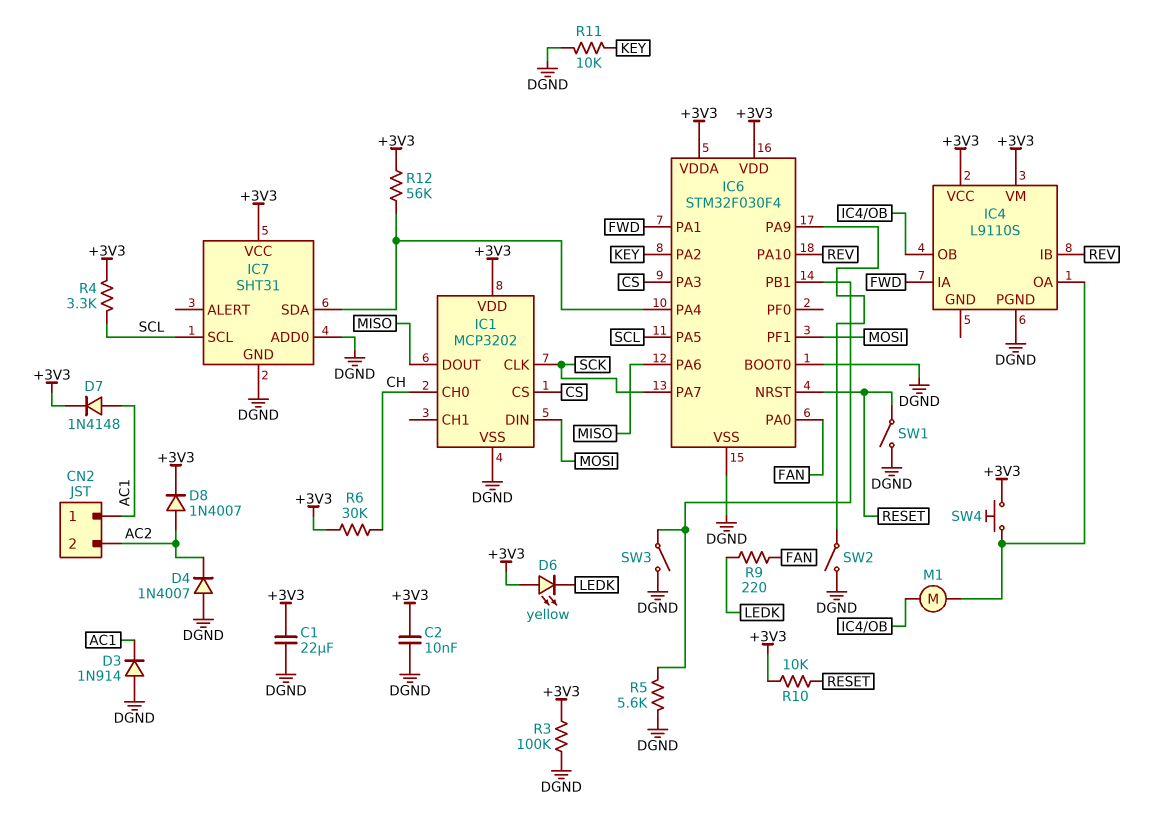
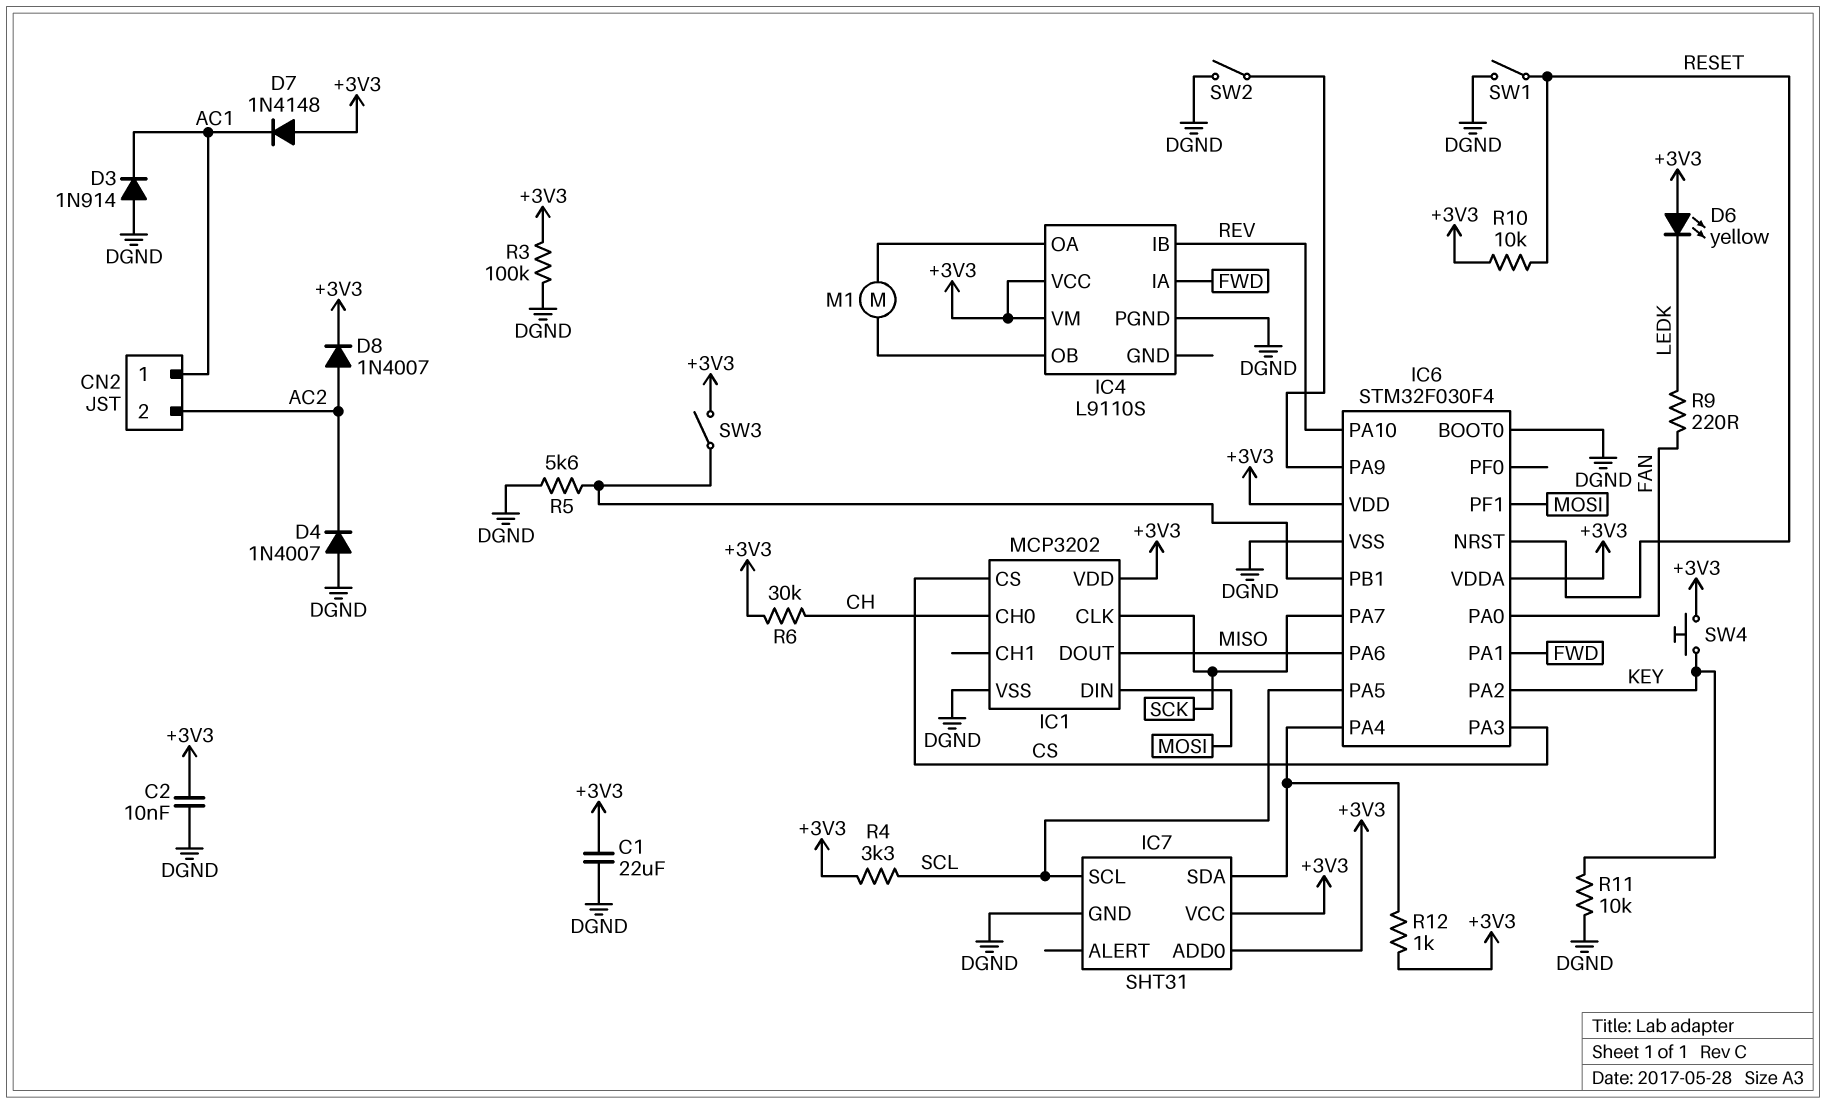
D7: diode 1N4148 (A AC1, K +3V3) -> diode 1N4148 (A +3V3, K AC1)
IC7 pin ADD0: DGND -> +3V3
R12: 56k (+3V3, IC6/PA4) -> 1k (+3V3, IC6/PA4)
SW3: switch (DGND, IC6/PB1) -> switch (+3V3, IC6/PB1)
SW4: button (+3V3, IC4/OA) -> button (+3V3, KEY)

